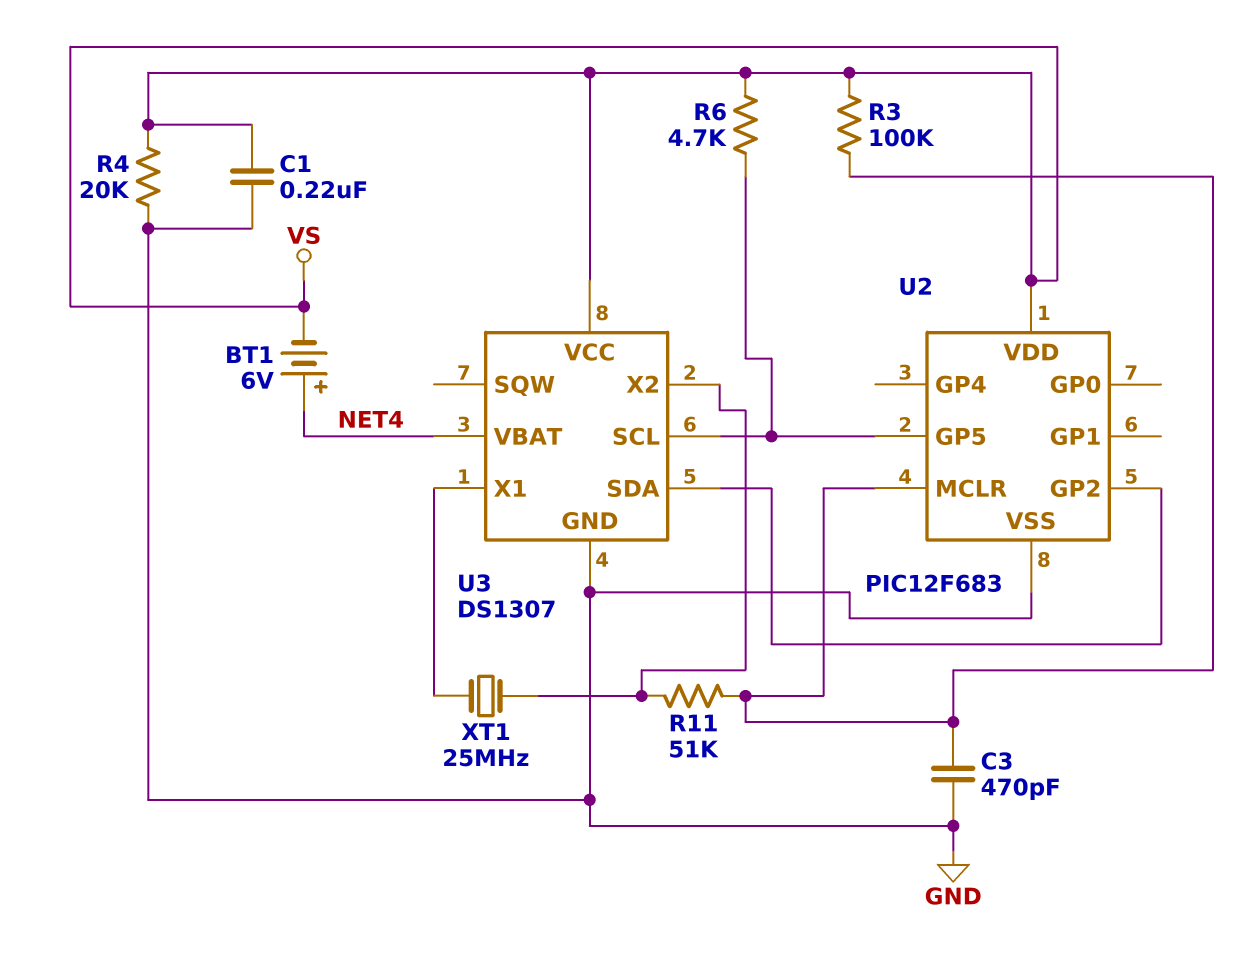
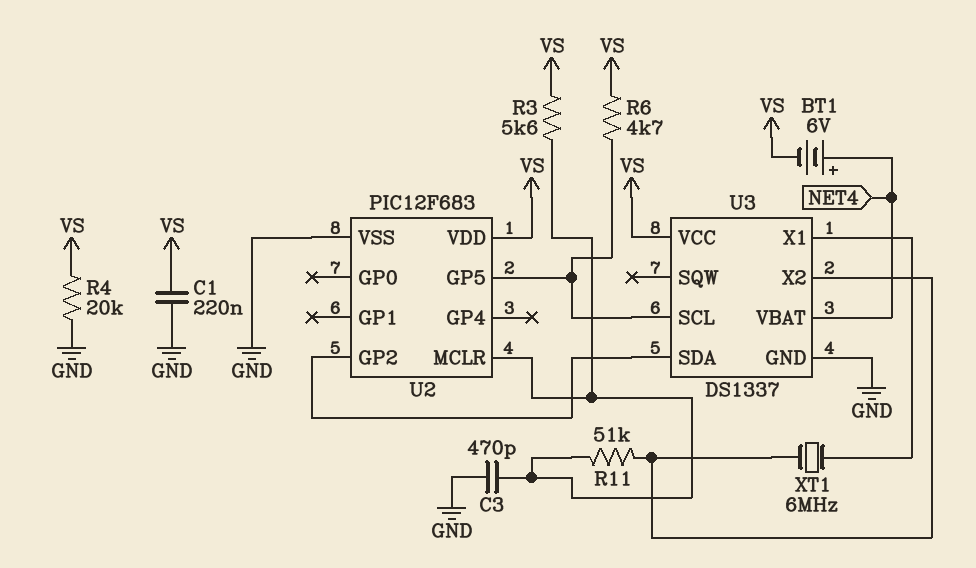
R3: 100k (U2/MCLR, VS) -> 5.6k (U2/MCLR, VS)
U3: DS1307 -> DS1337
XT1: 25MHz (U3/X1, U3/X2) -> 6MHz (U3/X1, U3/X2)

